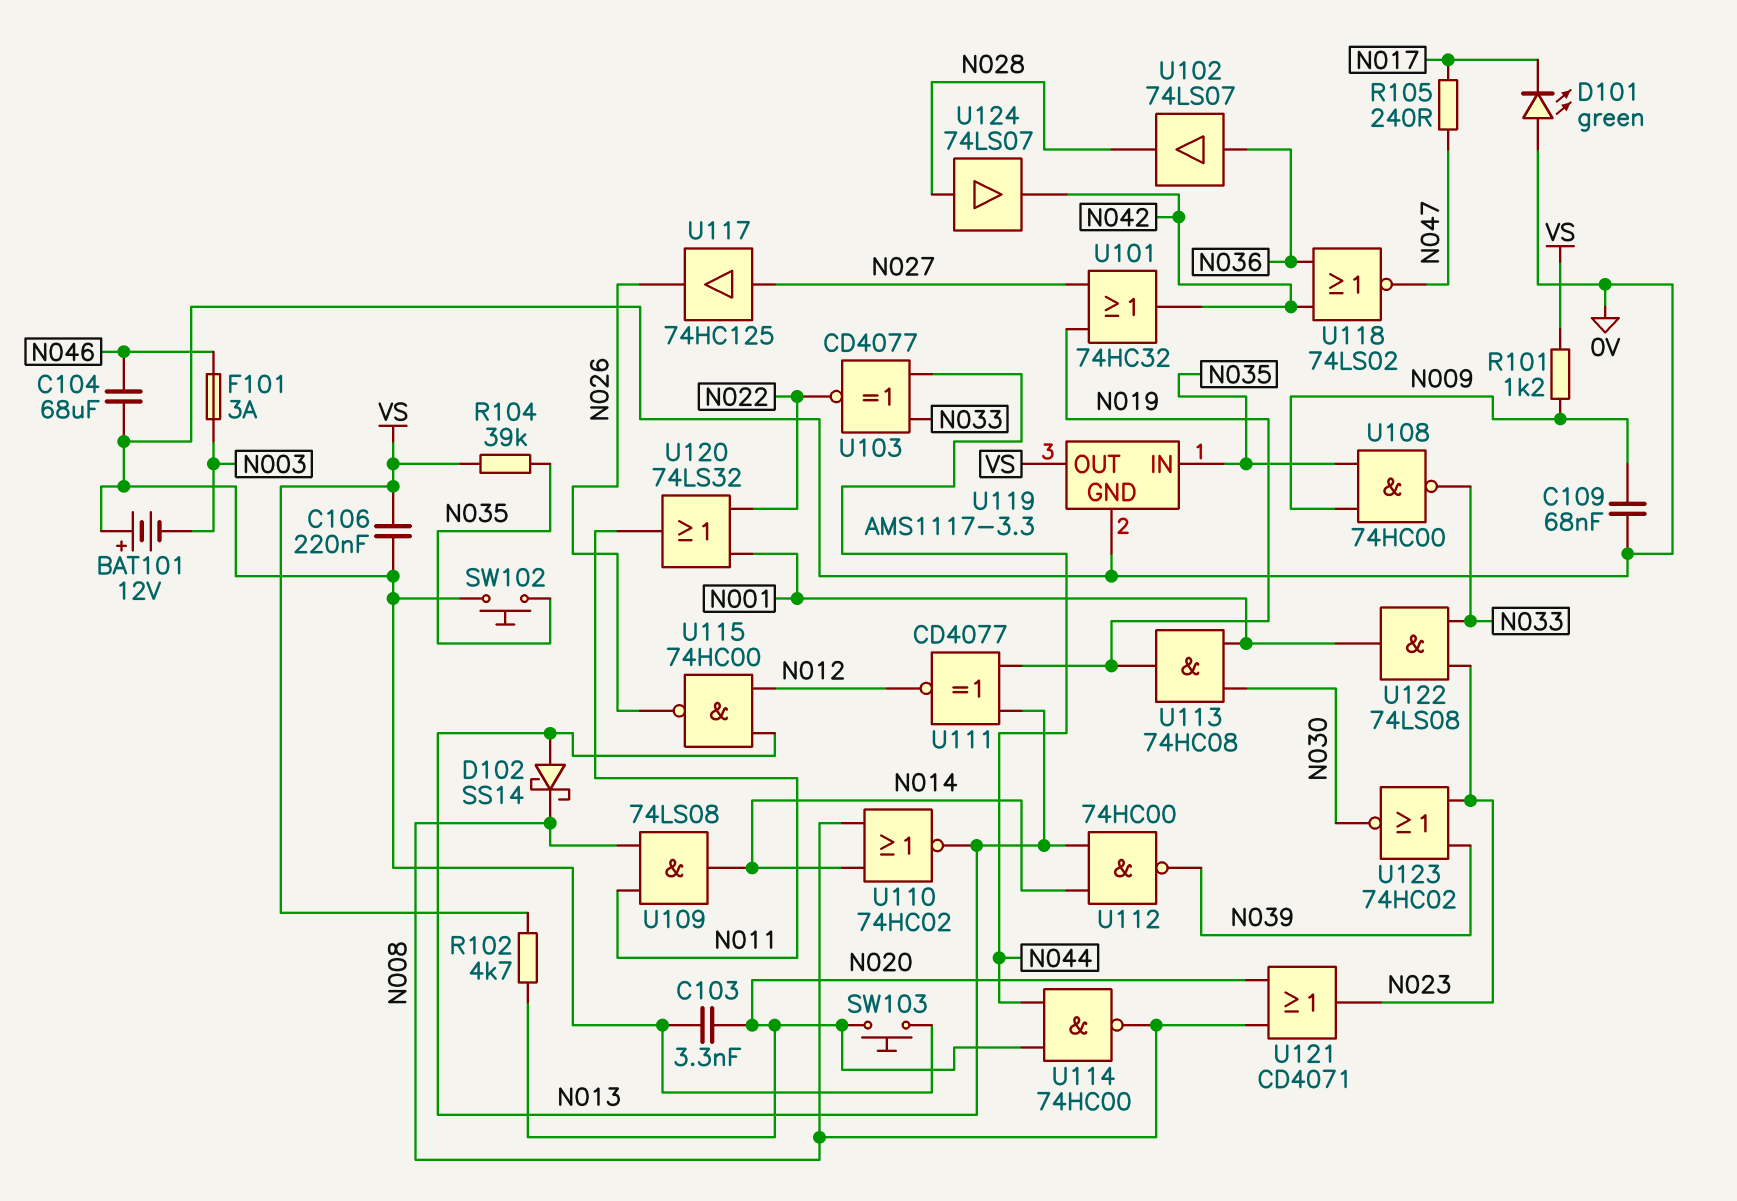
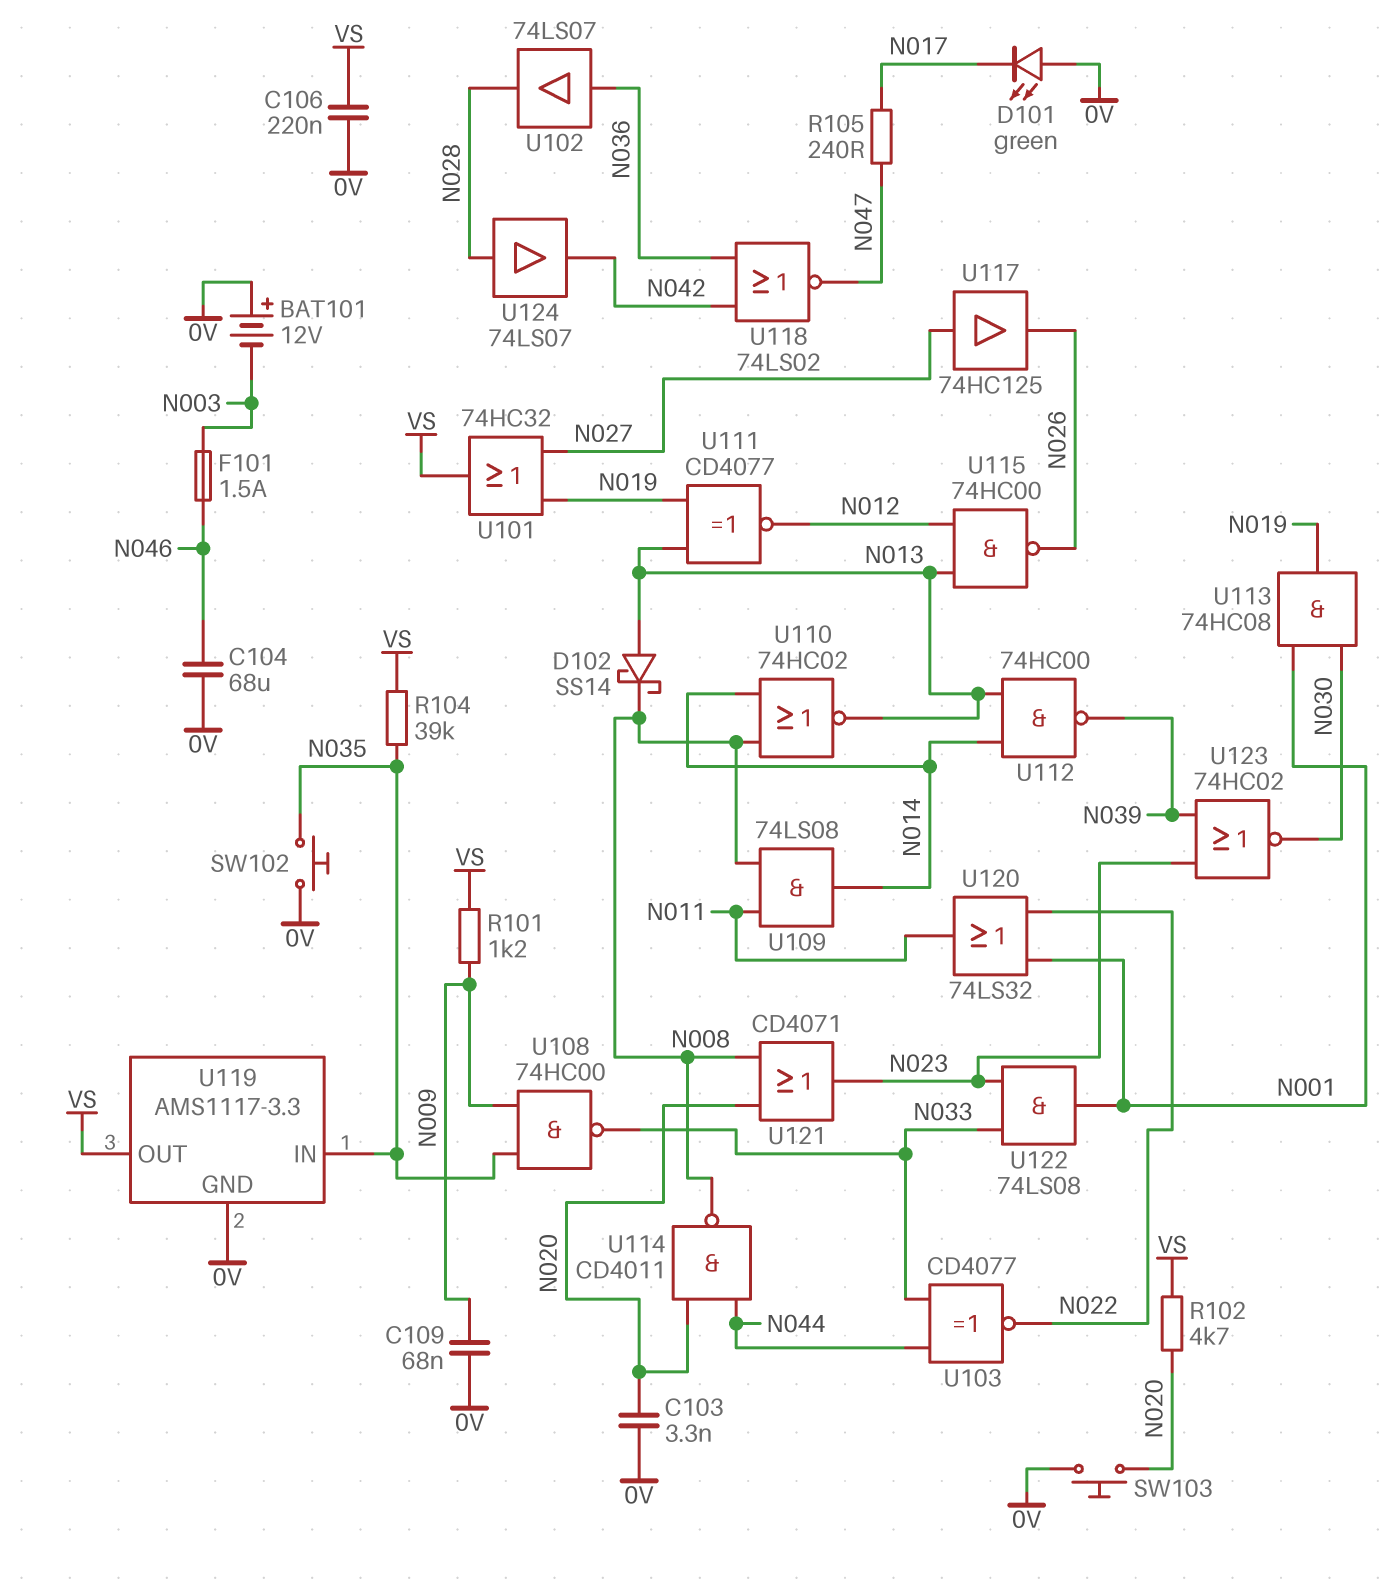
F101: 3A (N003, N046) -> 1.5A (N003, N046)
U101: OR 74HC32 (in N019, in N027, out N042) -> OR 74HC32 (in N019, in N027, out VS)
U114: NAND 74HC00 (in N020, in N044, out N008) -> NAND CD4011 (in N020, in N044, out N008)

